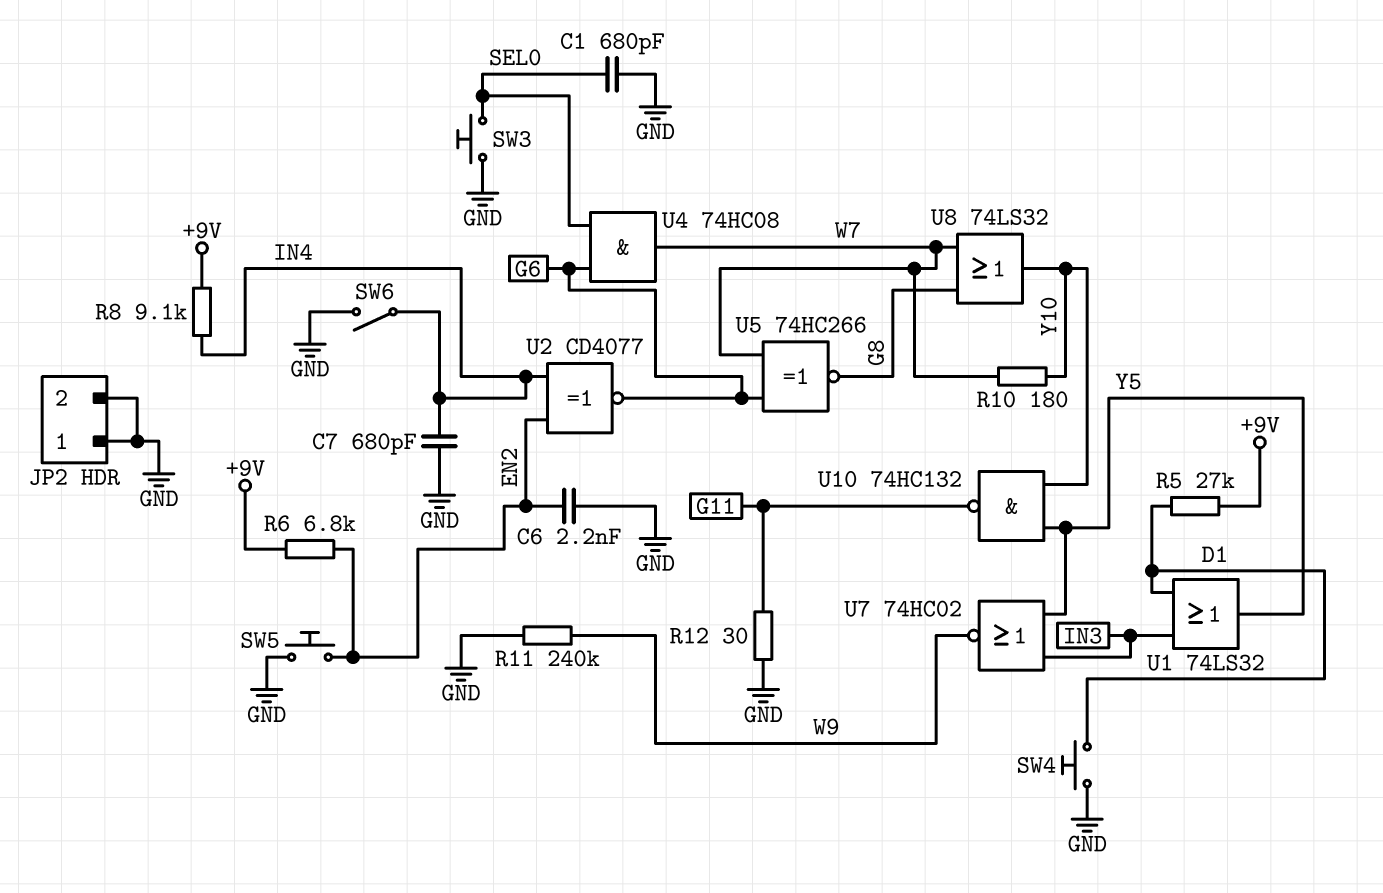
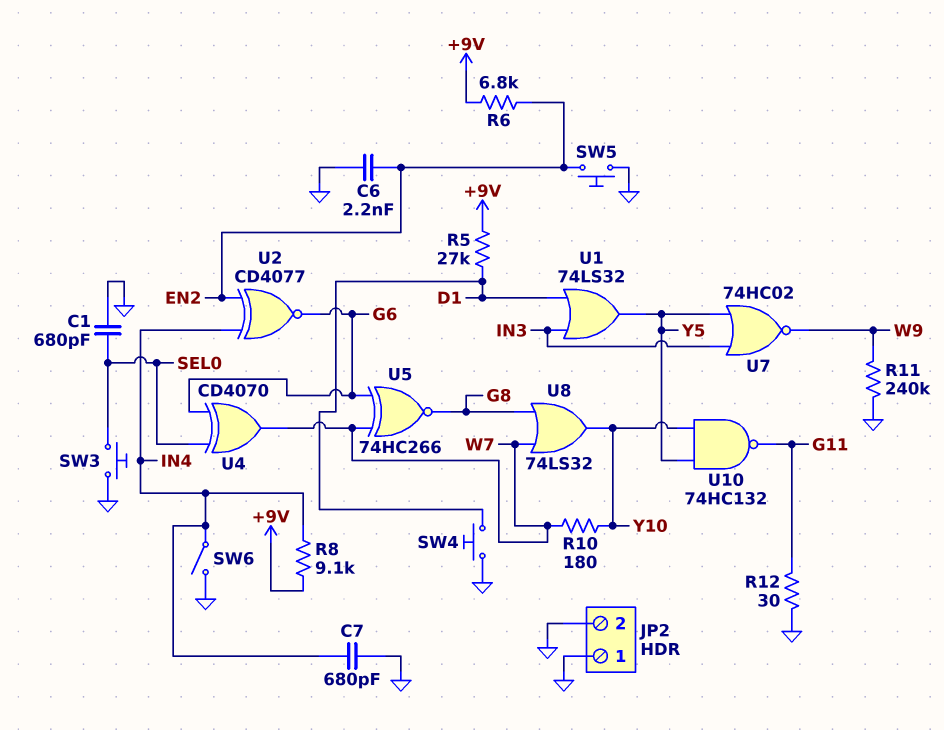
U4: AND 74HC08 (in G6, in SEL0, out W7) -> XOR CD4070 (in G6, in SEL0, out W7)

